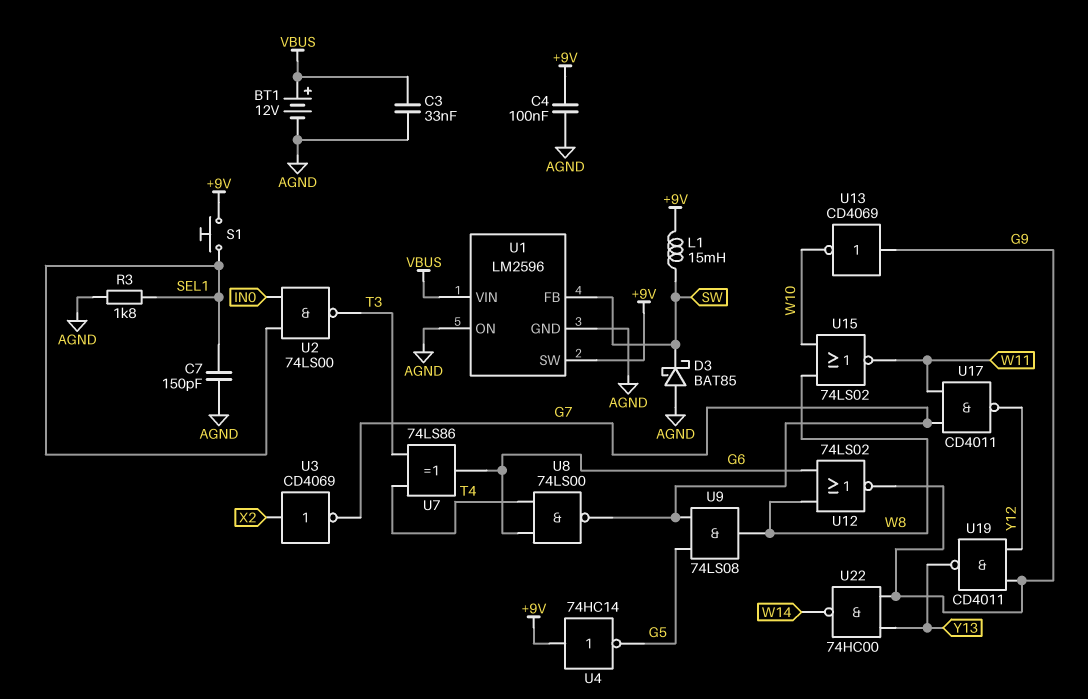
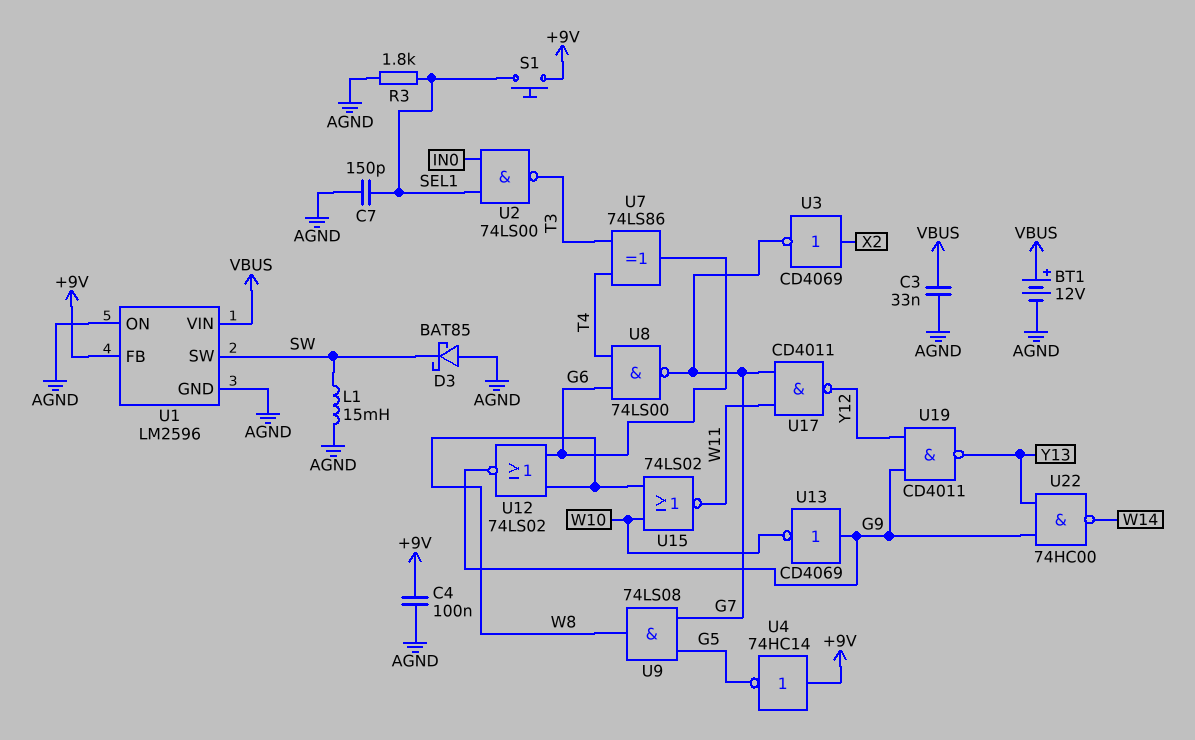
L1: 15mH (+9V, SW) -> 15mH (AGND, SW)
U1 pin FB: SW -> +9V
U1 pin SW: +9V -> SW

